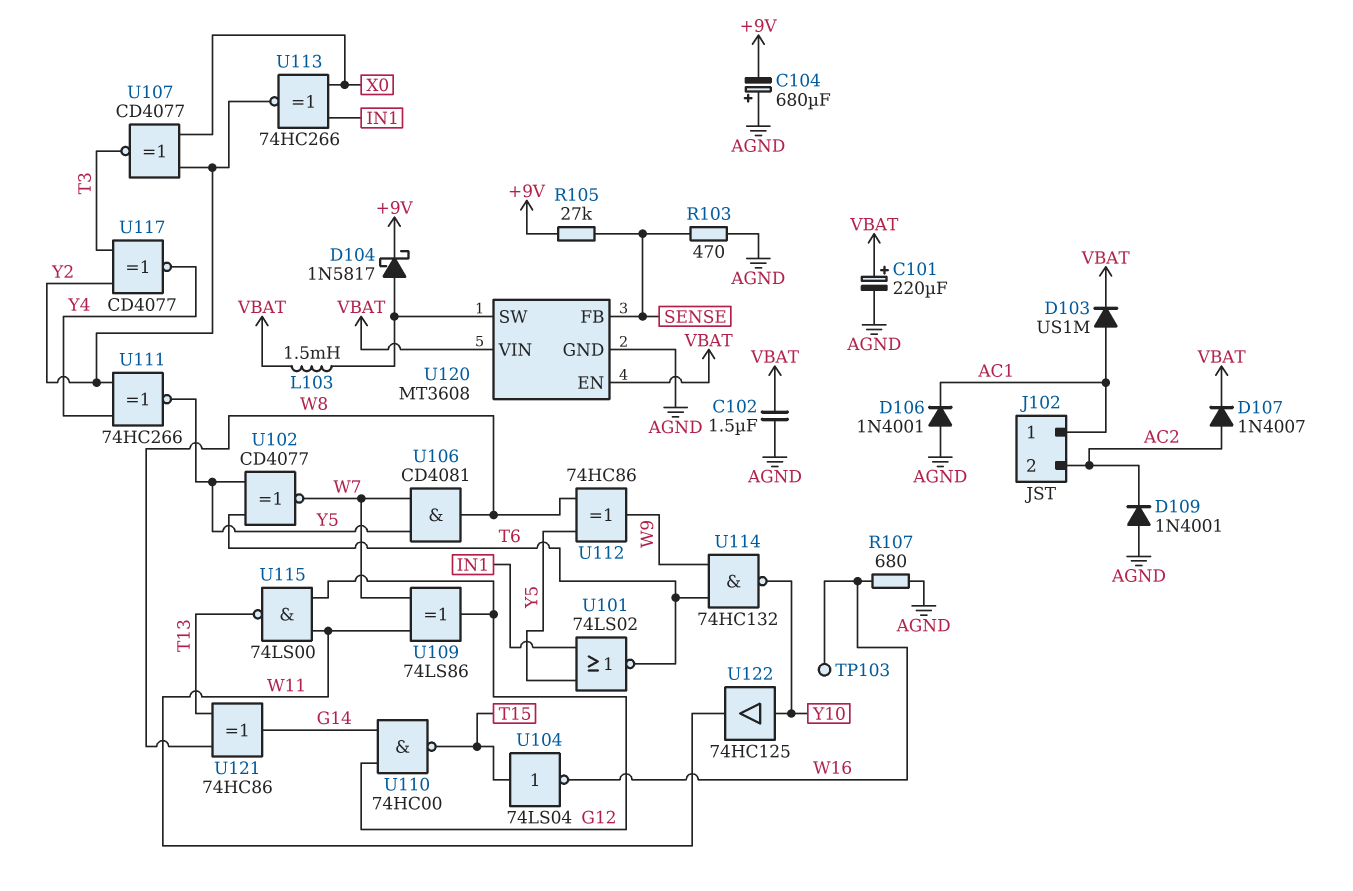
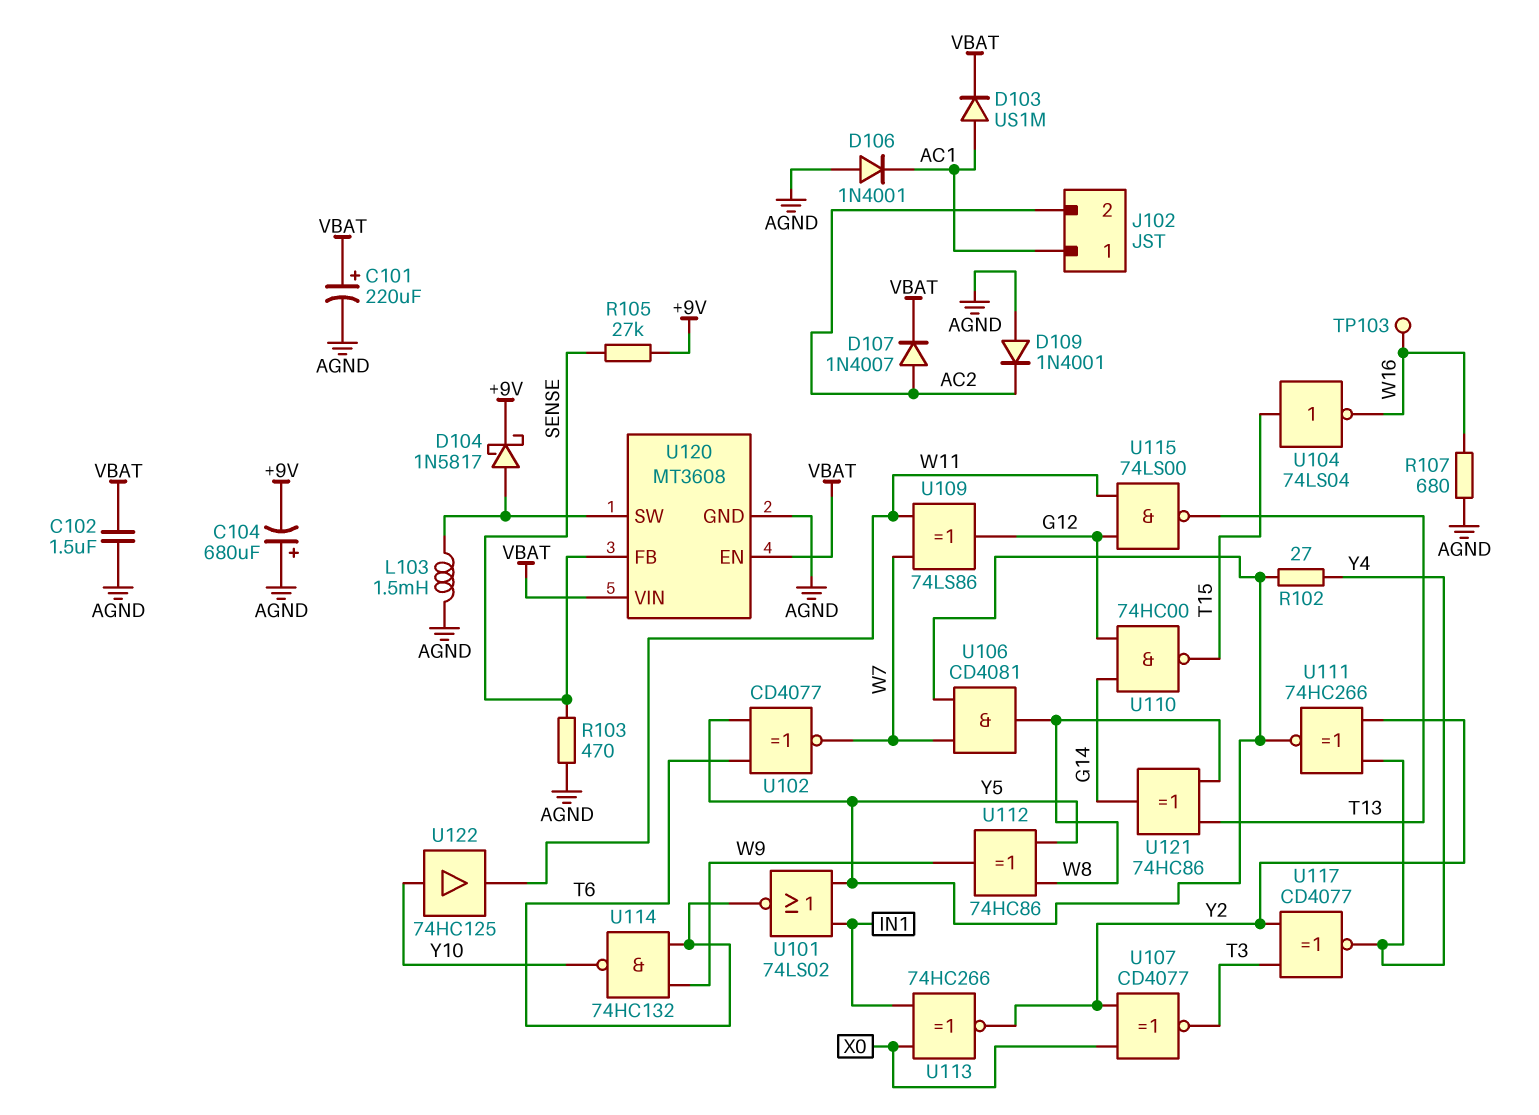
L103: 1.5mH (U120/SW, VBAT) -> 1.5mH (AGND, U120/SW)
R102: none -> 27 (Y4, Y5)

